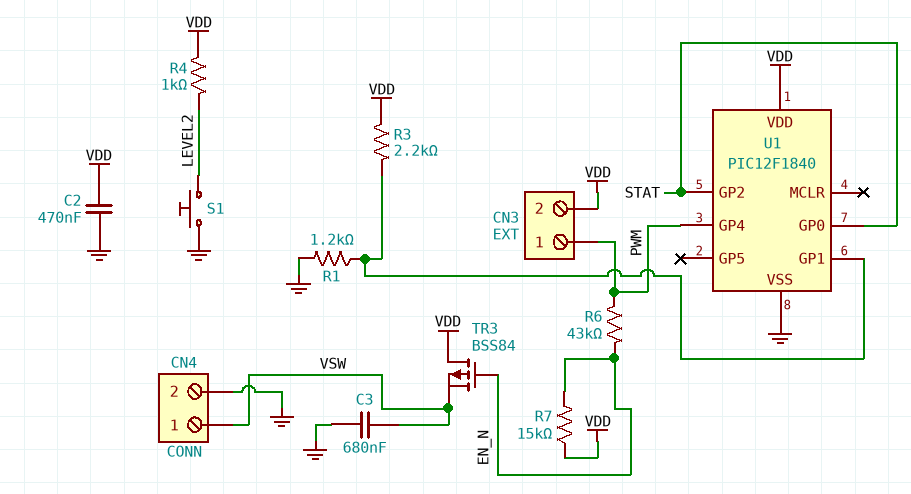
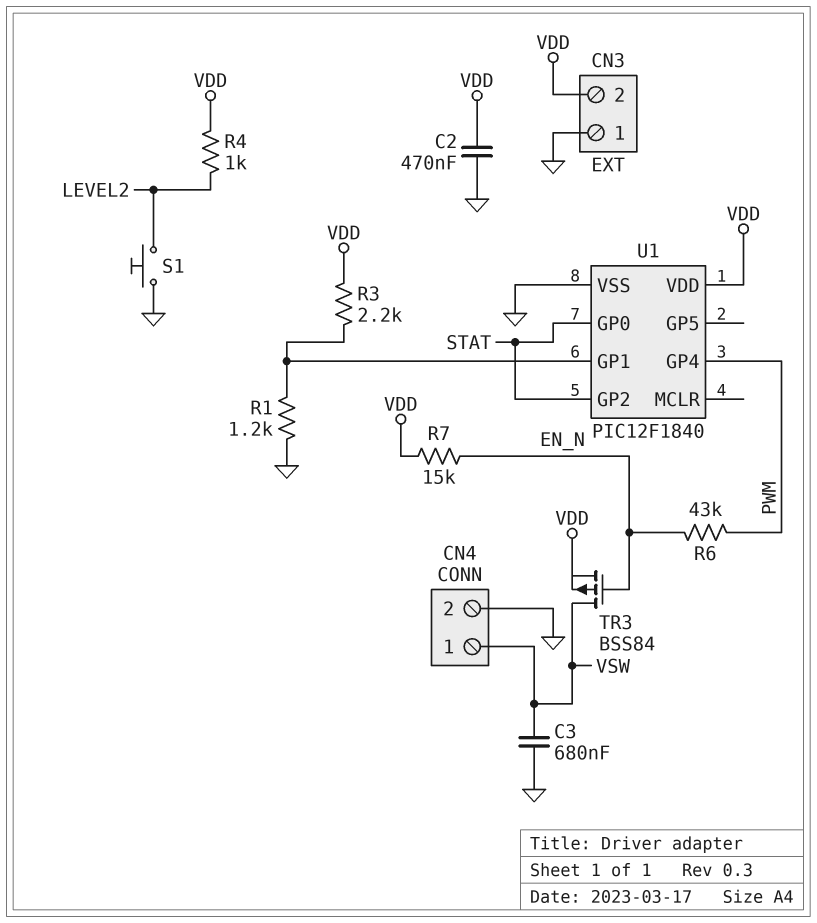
CN3 pin 1: PWM -> GND
TR3: PMOS BSS84 (G EN_N, D VDD, S VSW) -> PMOS BSS84 (G EN_N, D VSW, S VDD)

